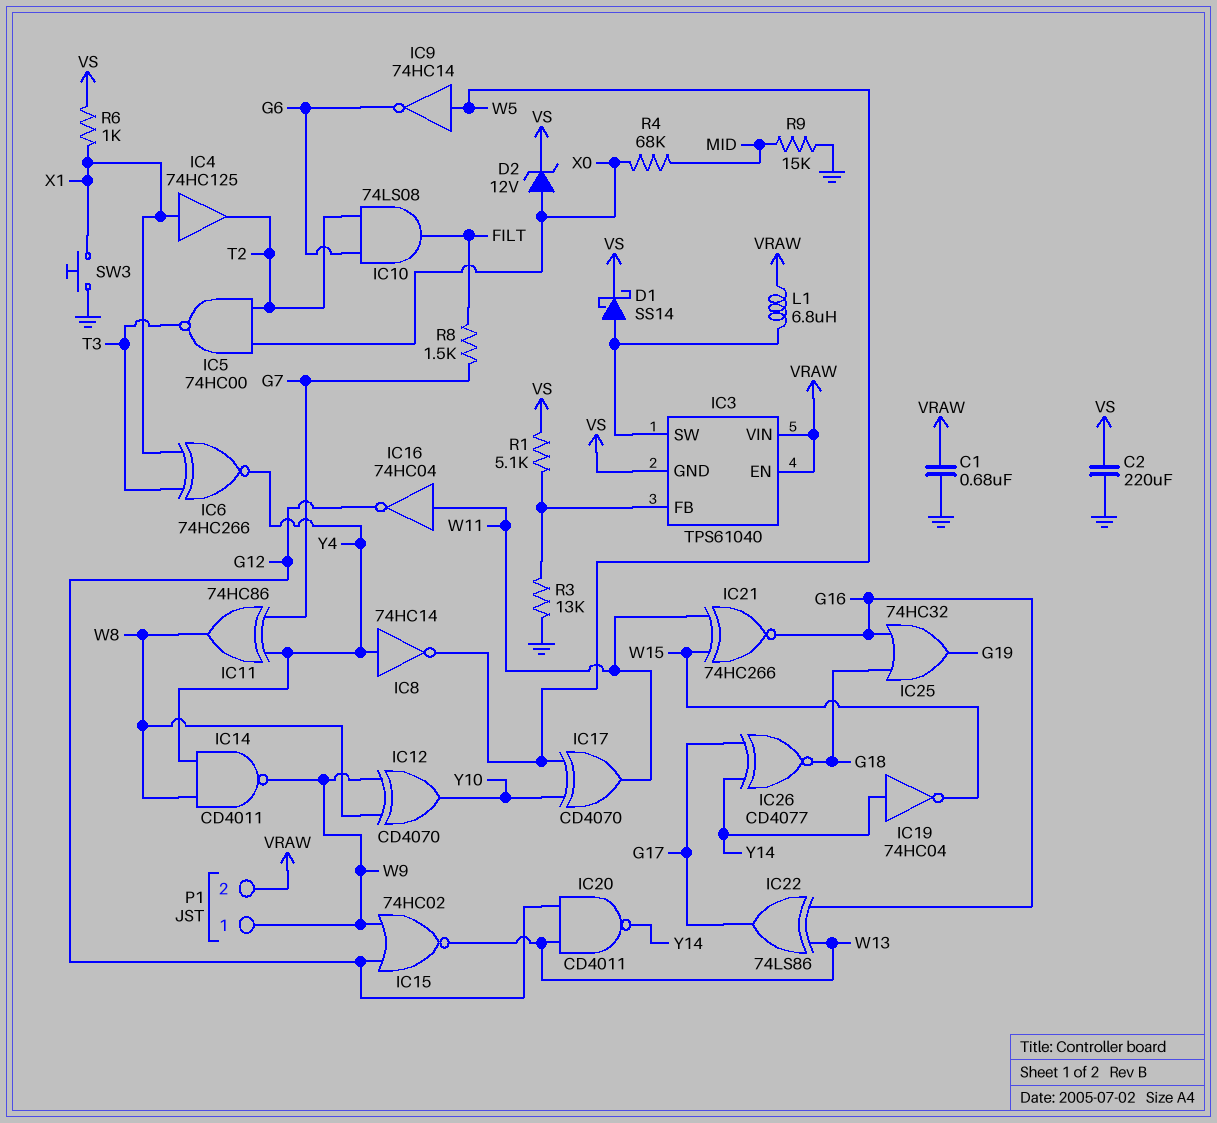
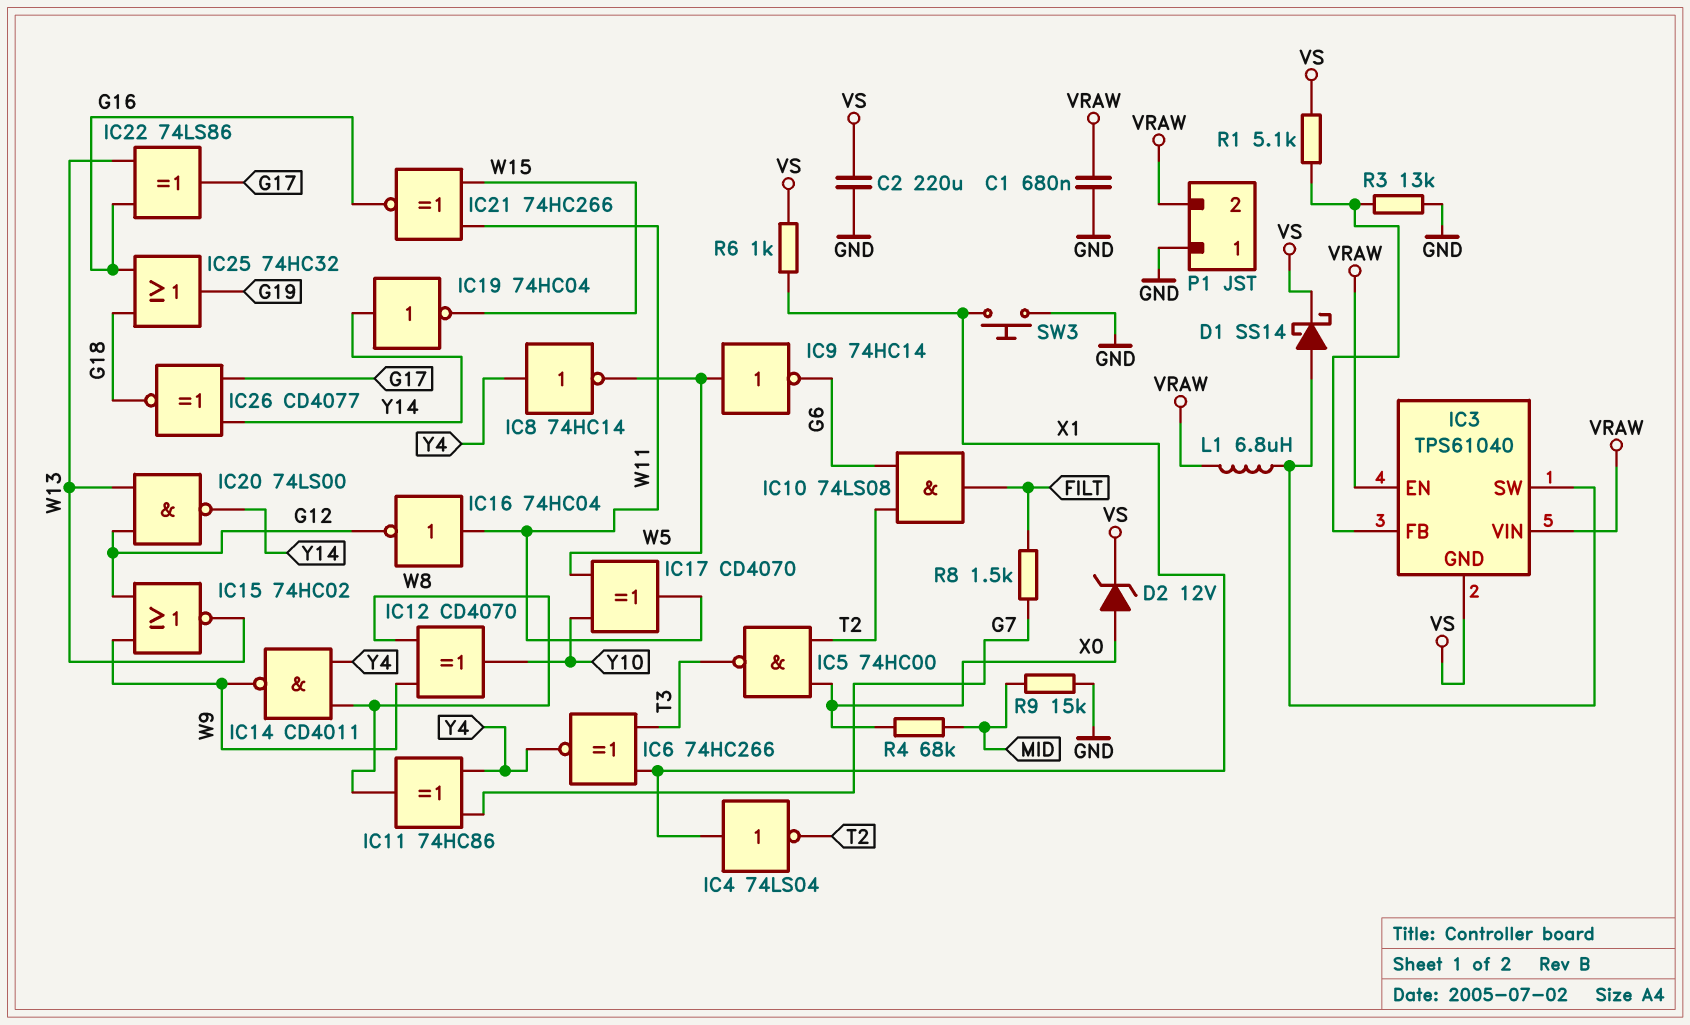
IC4: buffer 74HC125 (in X1, out T2) -> NOT 74LS04 (in X1, out T2)
IC20: NAND CD4011 (in G12, in W13, out Y14) -> NAND 74LS00 (in G12, in W13, out Y14)
P1 pin 1: W9 -> GND

